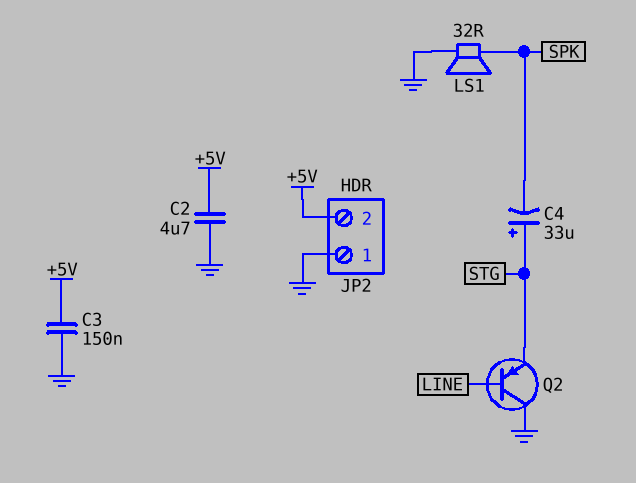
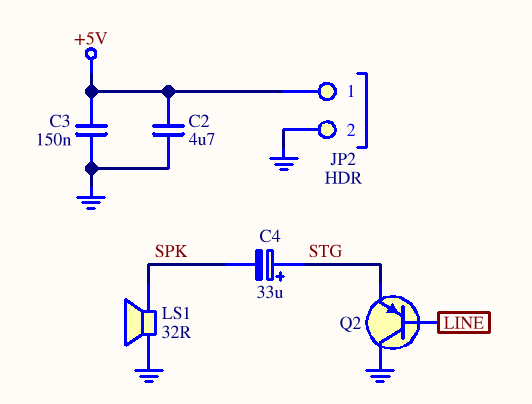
JP2 pin 1: GND -> +5V
JP2 pin 2: +5V -> GND

